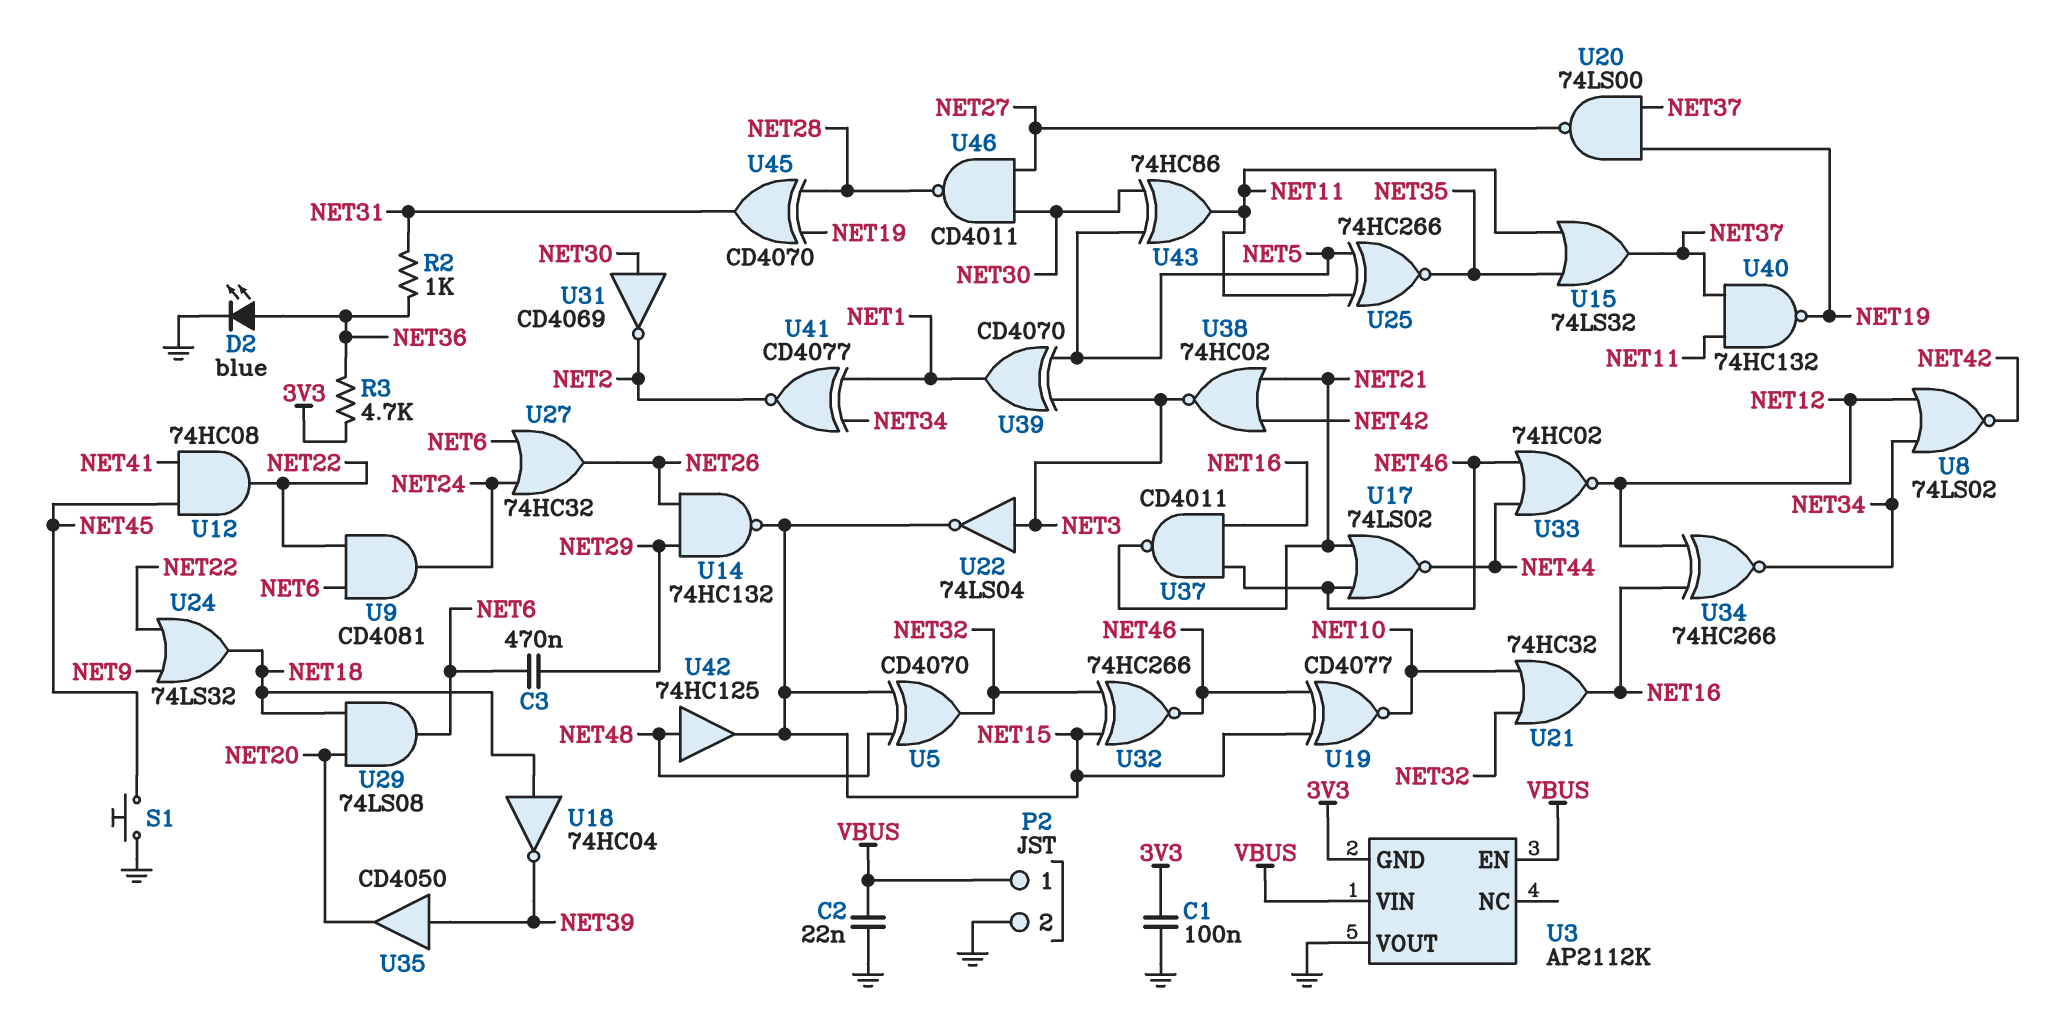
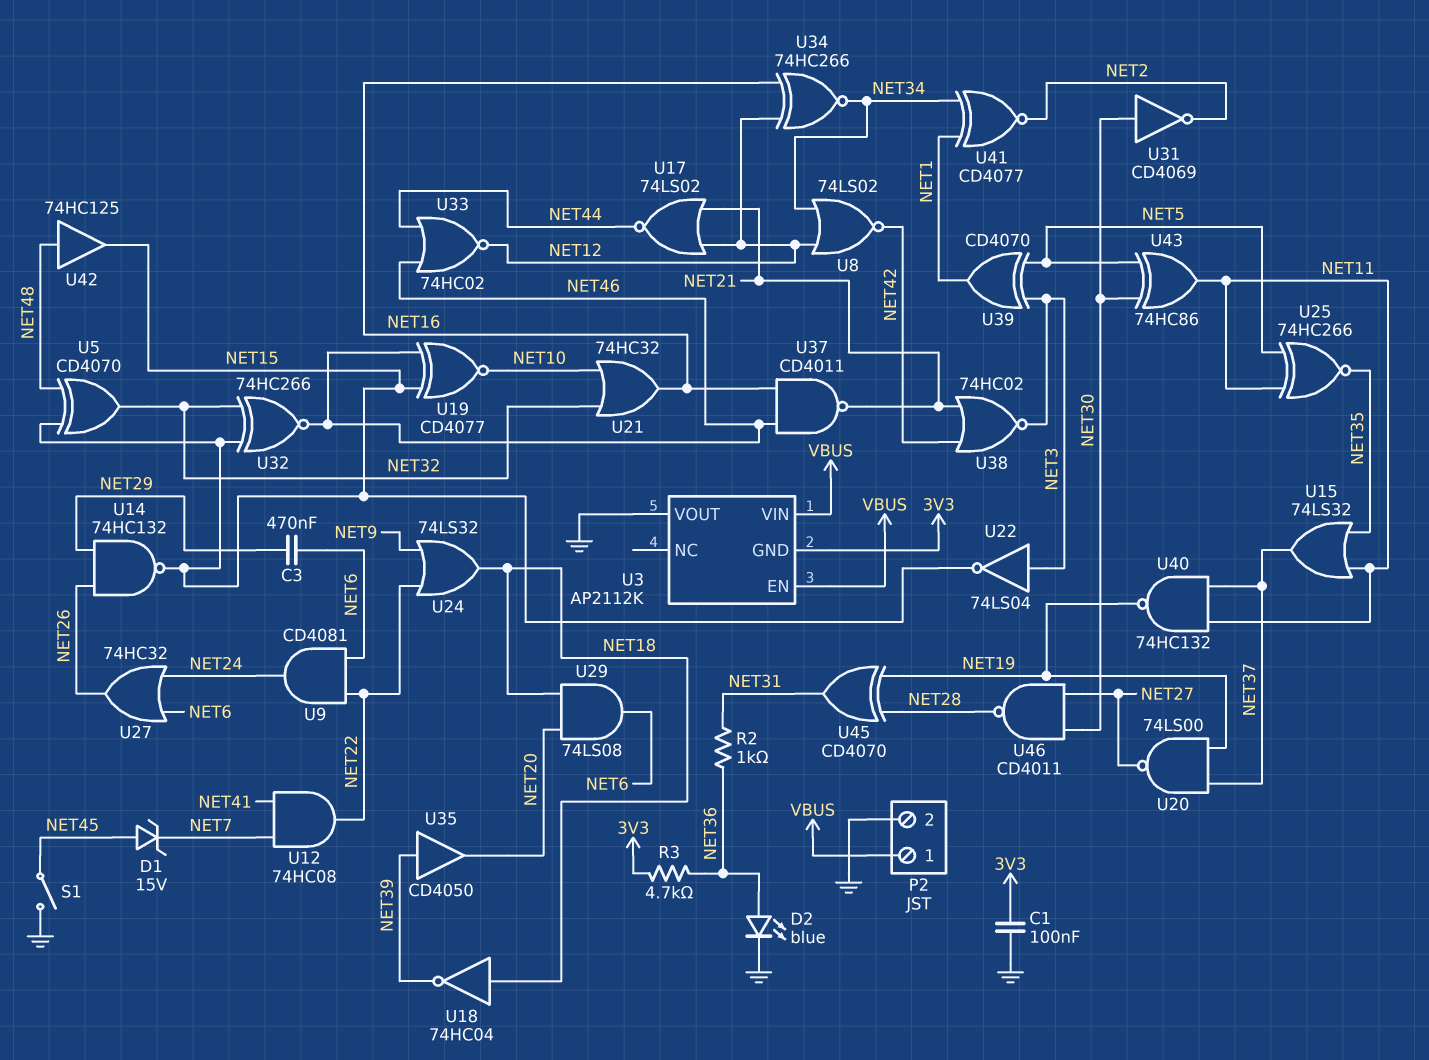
C2: 22nF (GND, VBUS) -> none
D1: none -> zener 15V (A NET45, K NET7)
S1: button (GND, NET45) -> switch (GND, NET45)
U12: AND 74HC08 (in NET41, in NET45, out NET22) -> AND 74HC08 (in NET7, in NET41, out NET22)
U17: NOR 74LS02 (in NET21, in NET46, out NET44) -> NOR 74LS02 (in NET12, in NET21, out NET44)

